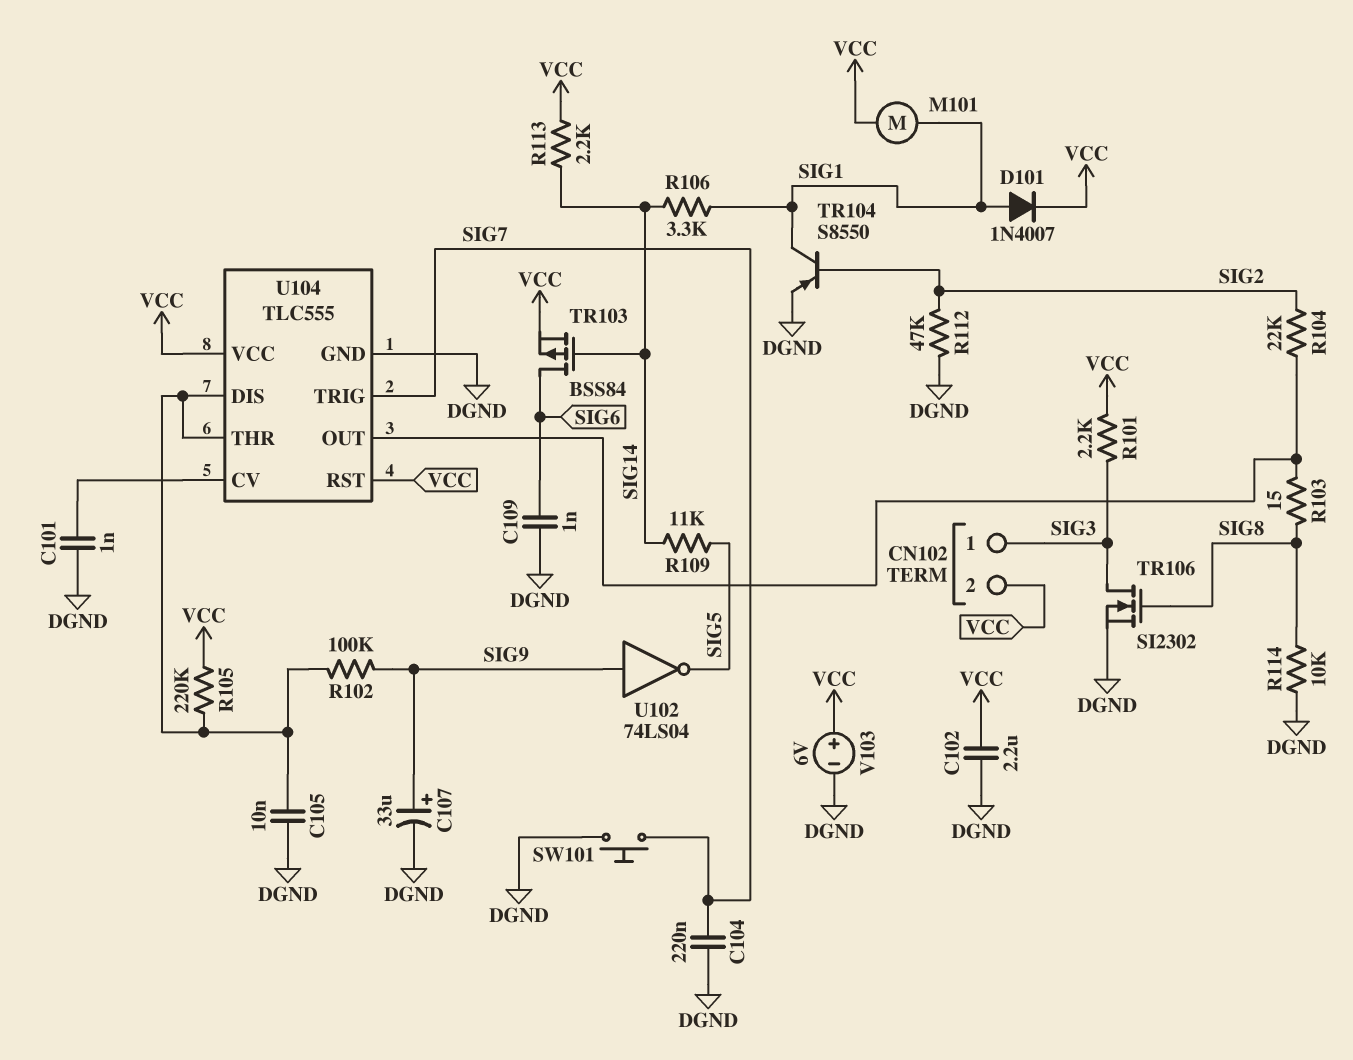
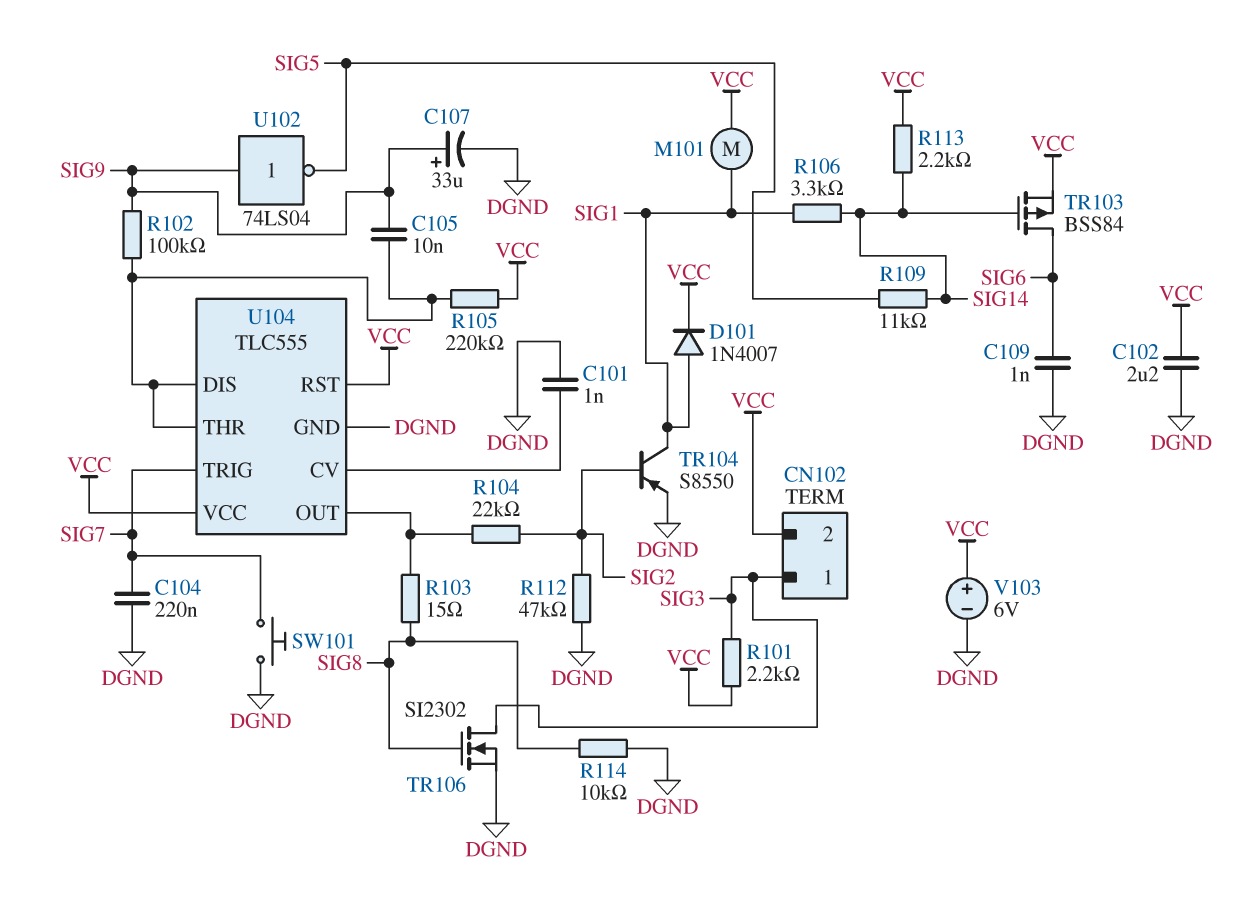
C105: 10nF (DGND, U104/DIS) -> 10nF (SIG9, U104/DIS)

